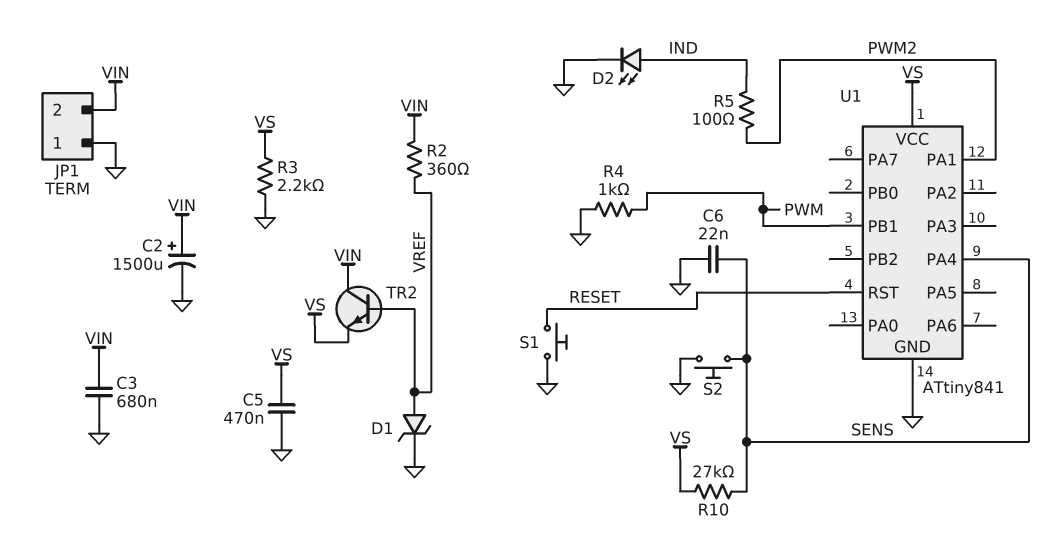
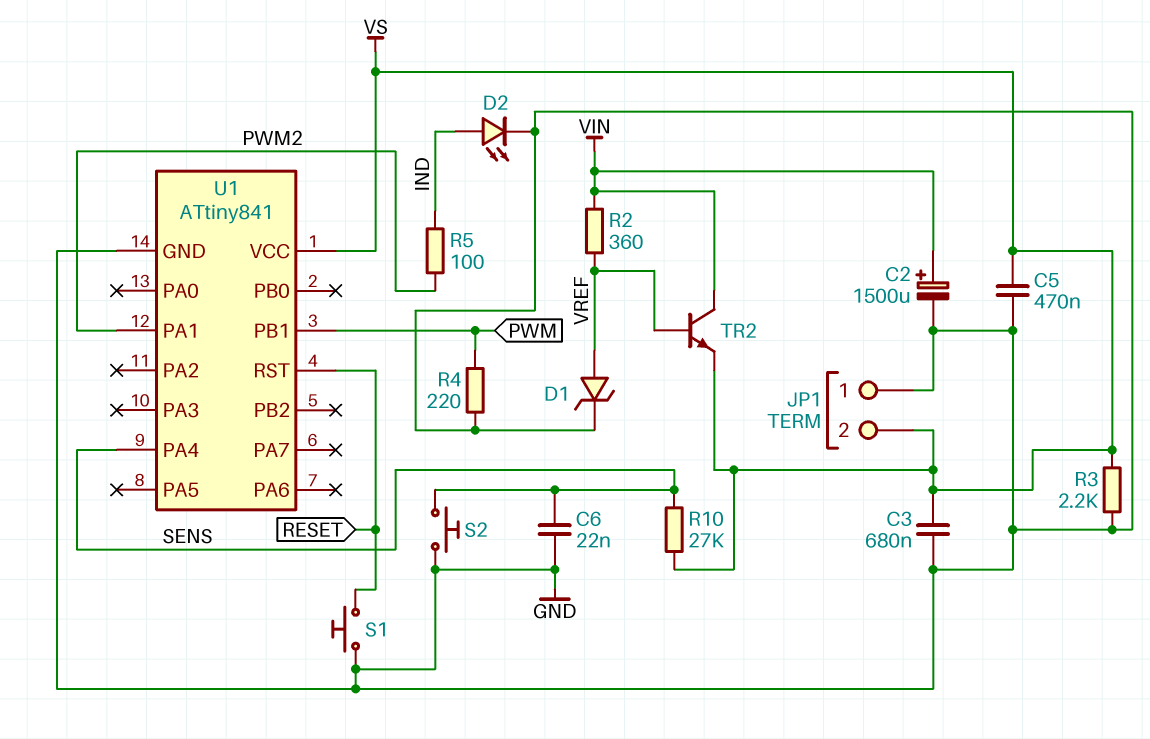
C3: 680nF (GND, VIN) -> 680nF (GND, VS)
JP1 pin 2: VIN -> VS
R4: 1k (GND, PWM) -> 220 (GND, PWM)

